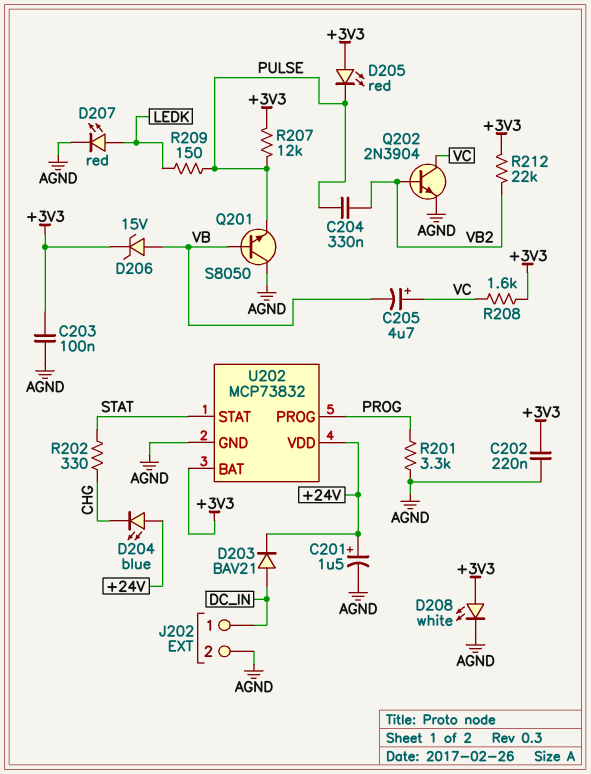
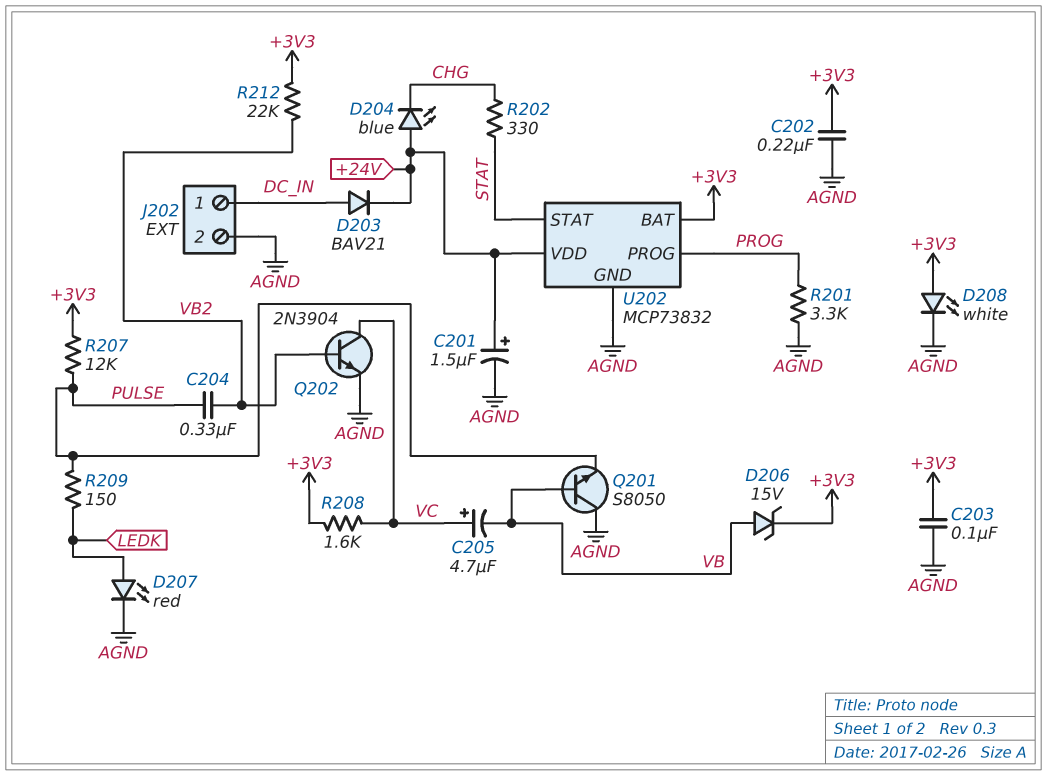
D205: LED red (A +3V3, K PULSE) -> none

